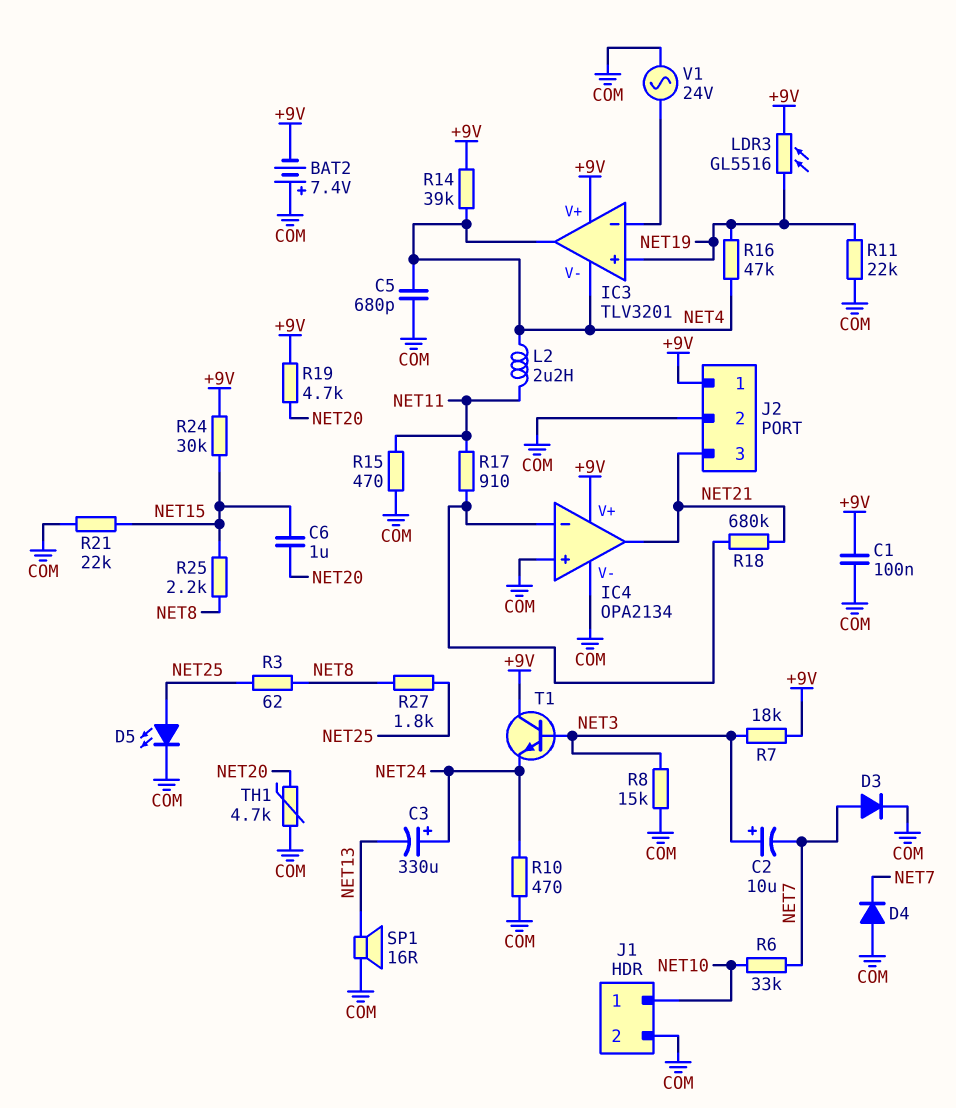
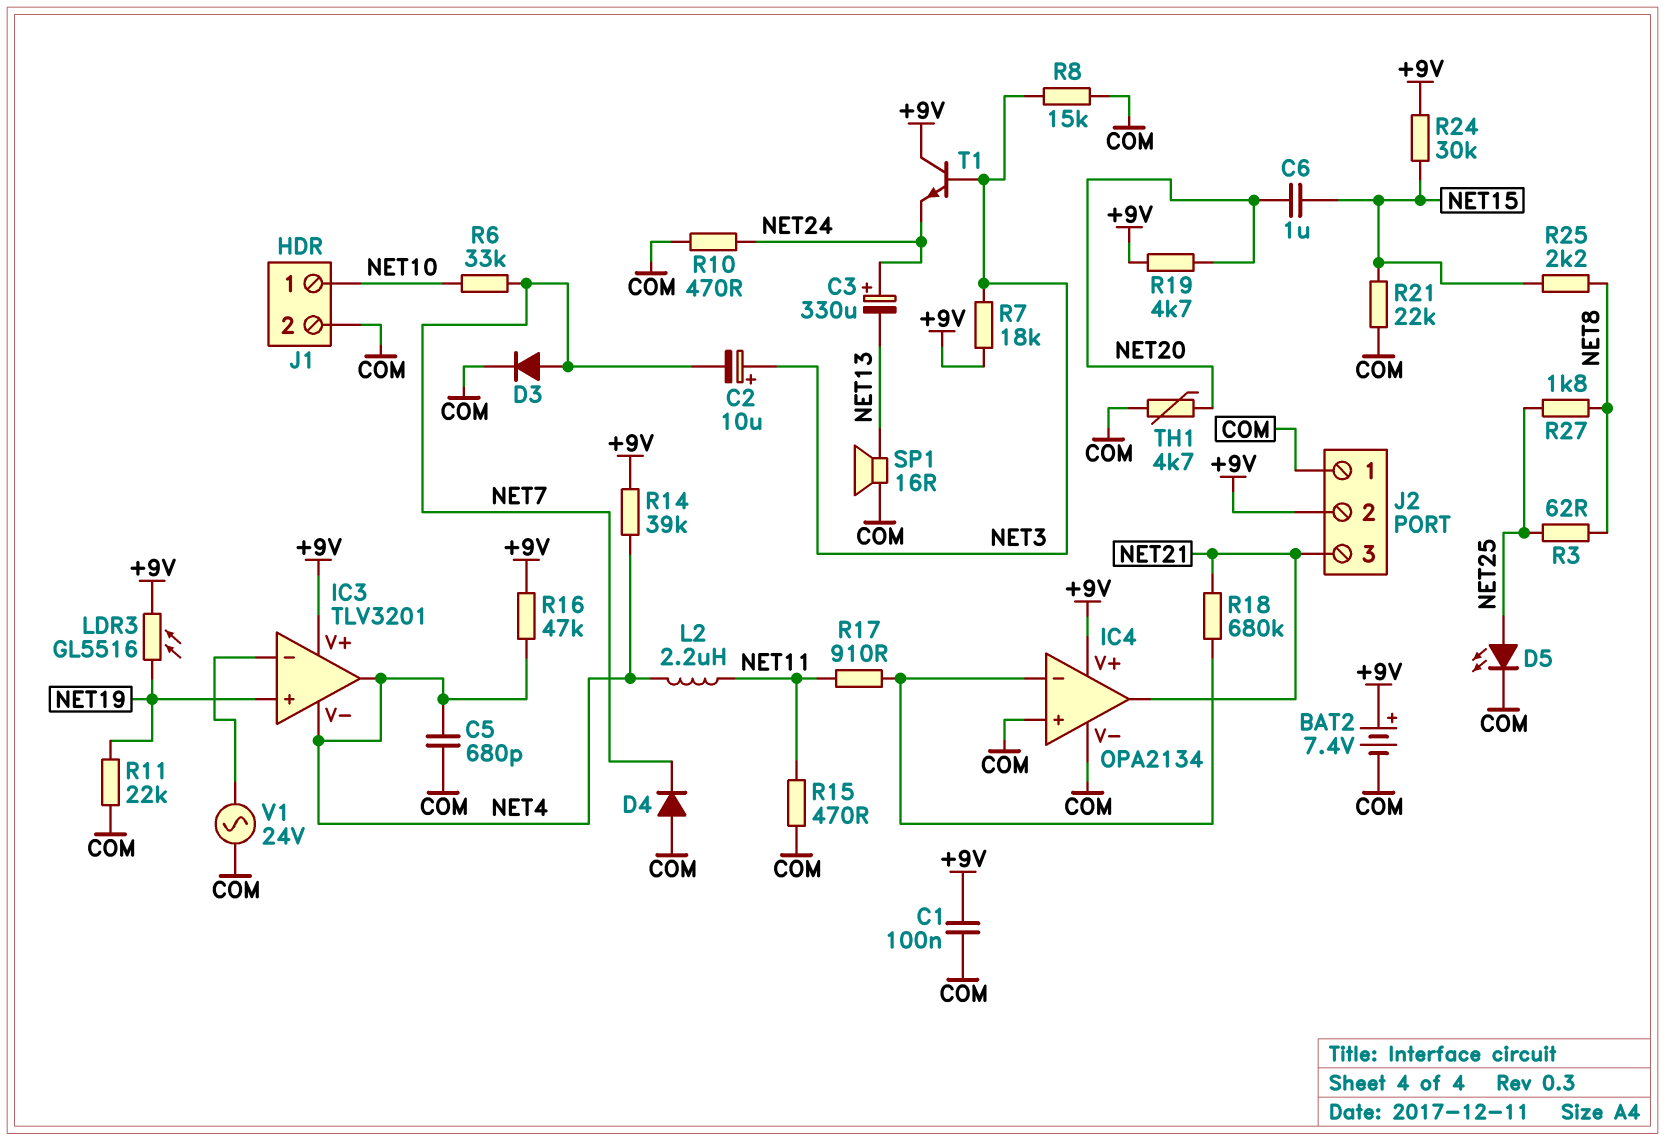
BAT2: 7.4V (plus COM, minus +9V) -> 7.4V (plus +9V, minus COM)
J2 pin 1: +9V -> COM
J2 pin 2: COM -> +9V
R16: 47k (NET4, NET19) -> 47k (+9V, NET4)

